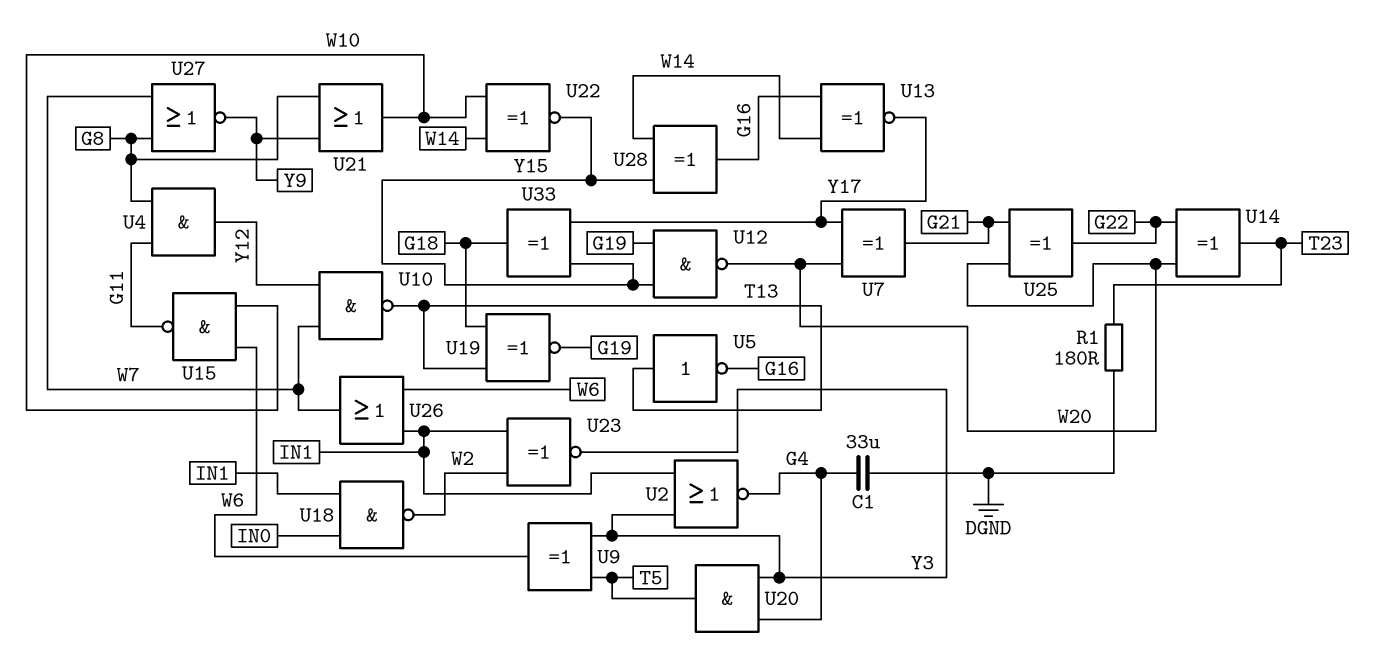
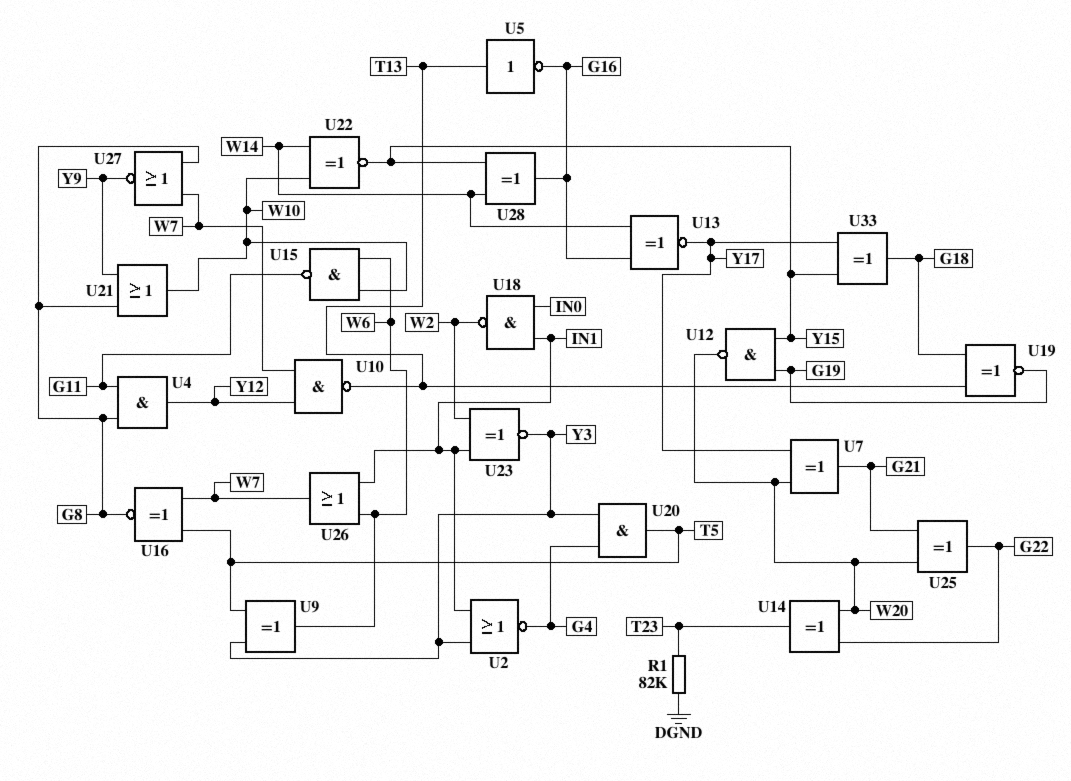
C1: 33uF (DGND, G4) -> none
R1: 180 (DGND, T23) -> 82k (DGND, T23)
U16: none -> XNOR (in T5, in W7, out G8)

